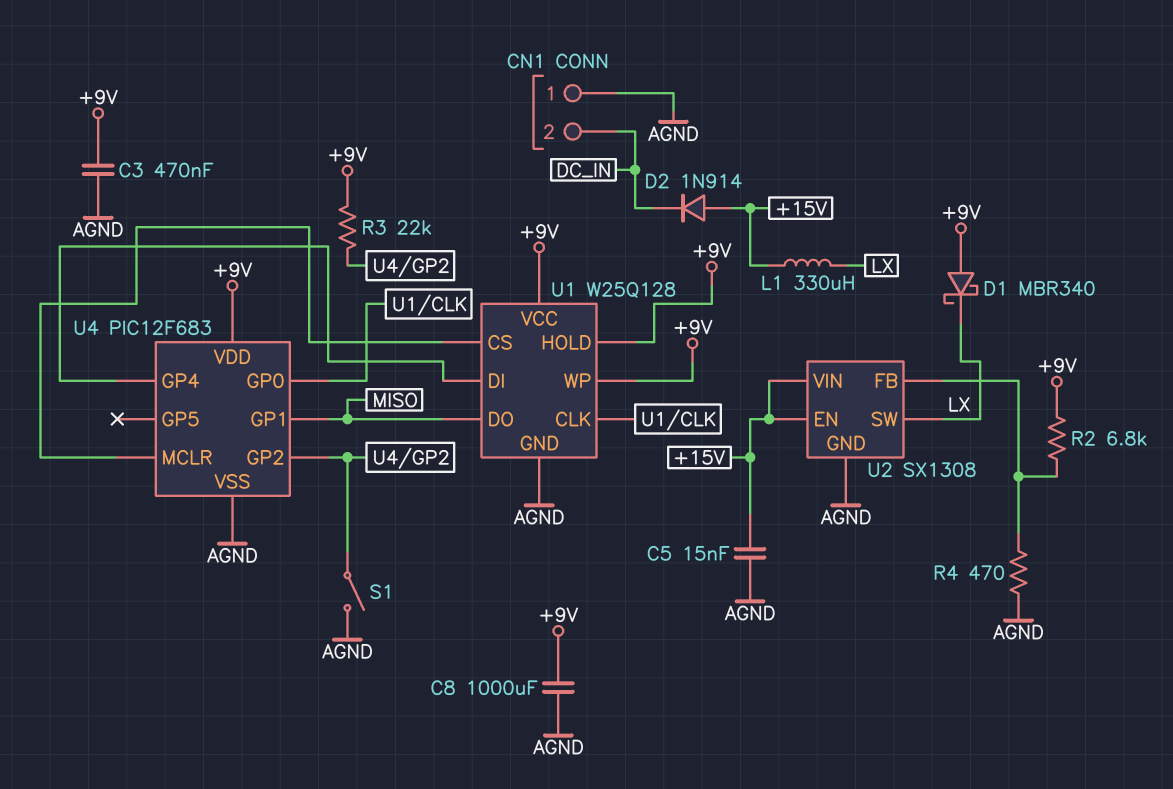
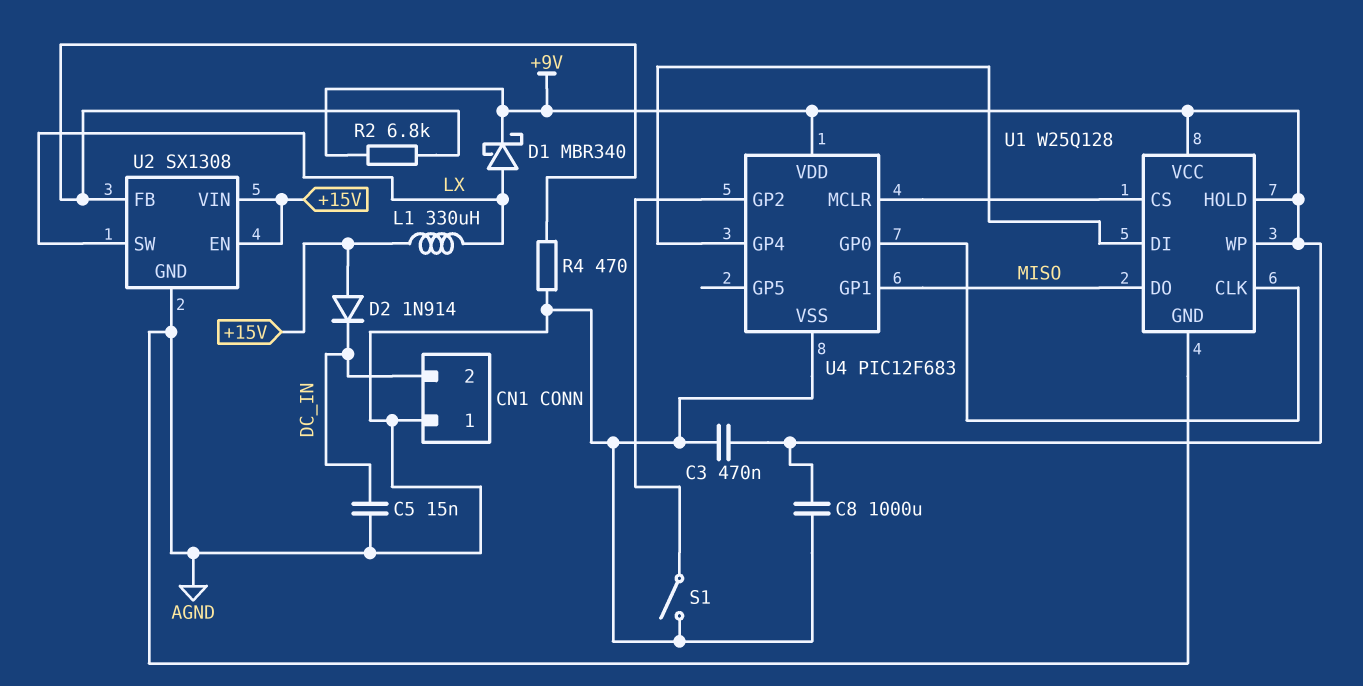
C5: 15nF (+15V, AGND) -> 15nF (AGND, DC_IN)
D1: schottky MBR340 (A +9V, K LX) -> schottky MBR340 (A LX, K +9V)
R3: 22k (+9V, U4/GP2) -> none

